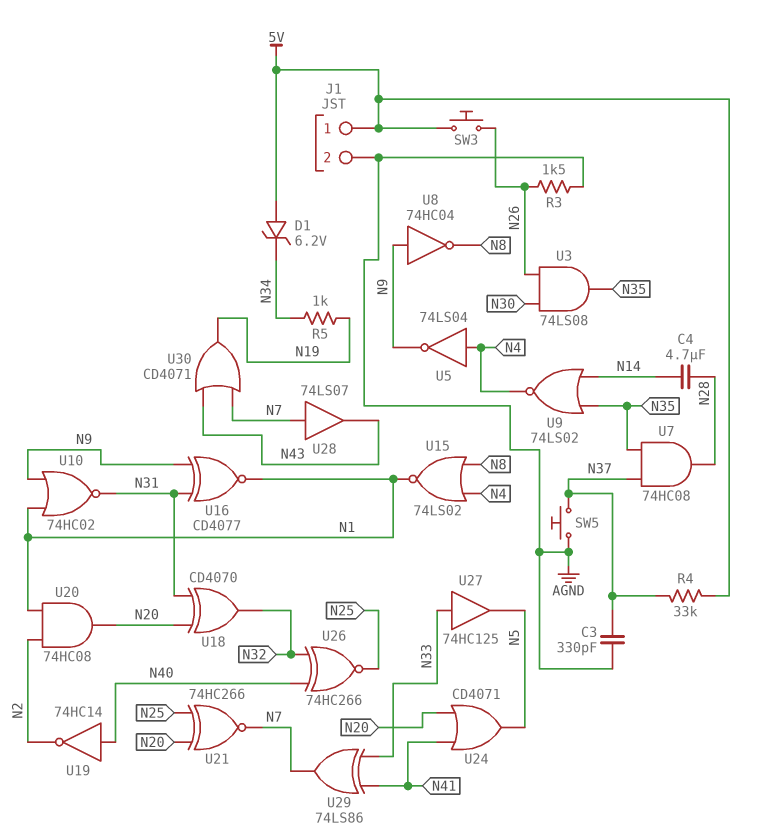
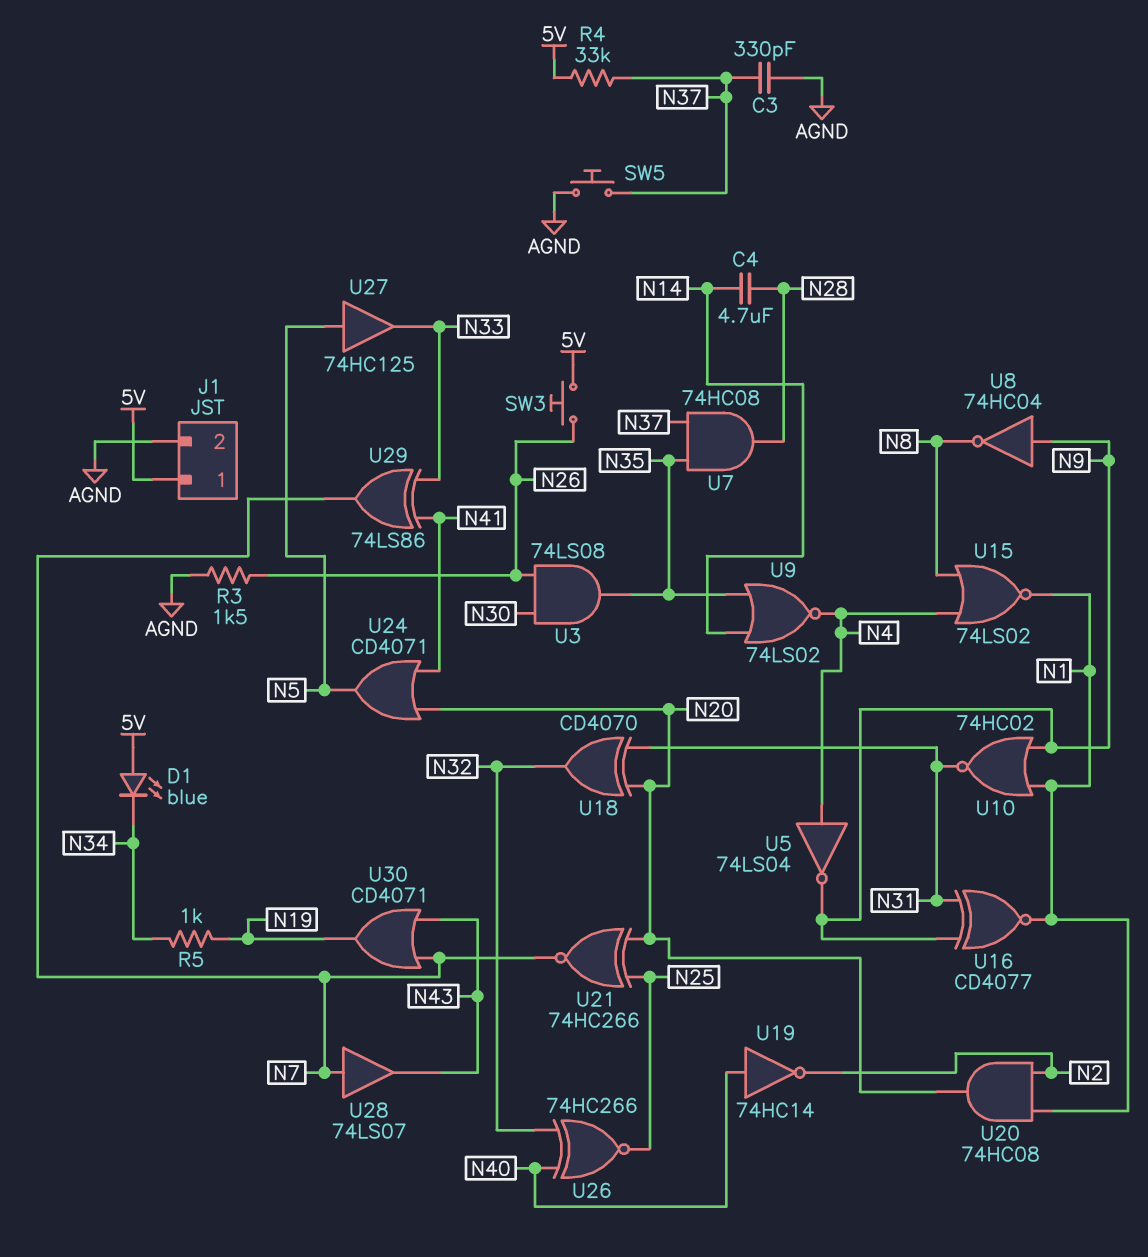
D1: zener 6.2V (A 5V, K N34) -> LED blue (A 5V, K N34)
U27: buffer 74HC125 (in N33, out N5) -> buffer 74HC125 (in N5, out N33)

